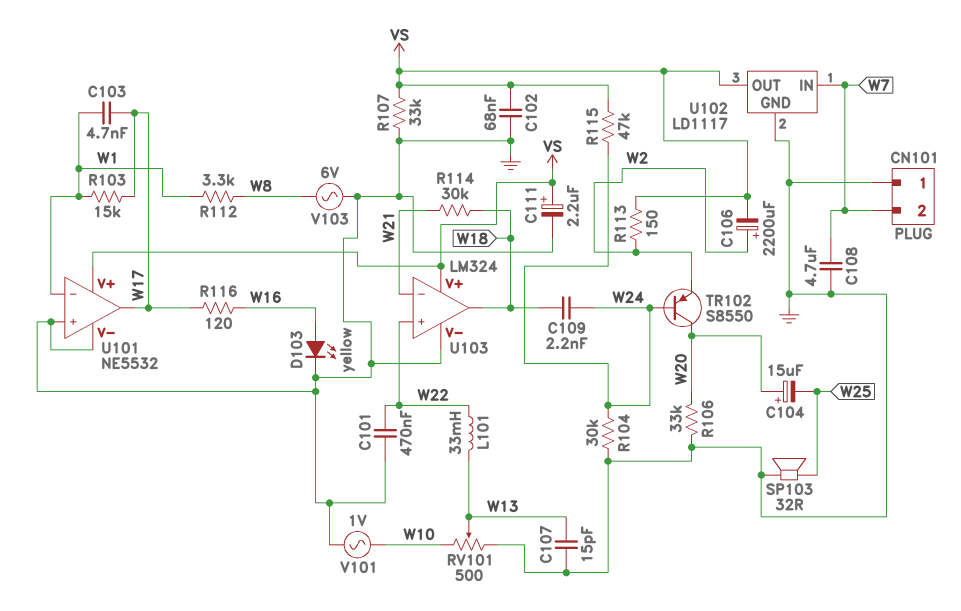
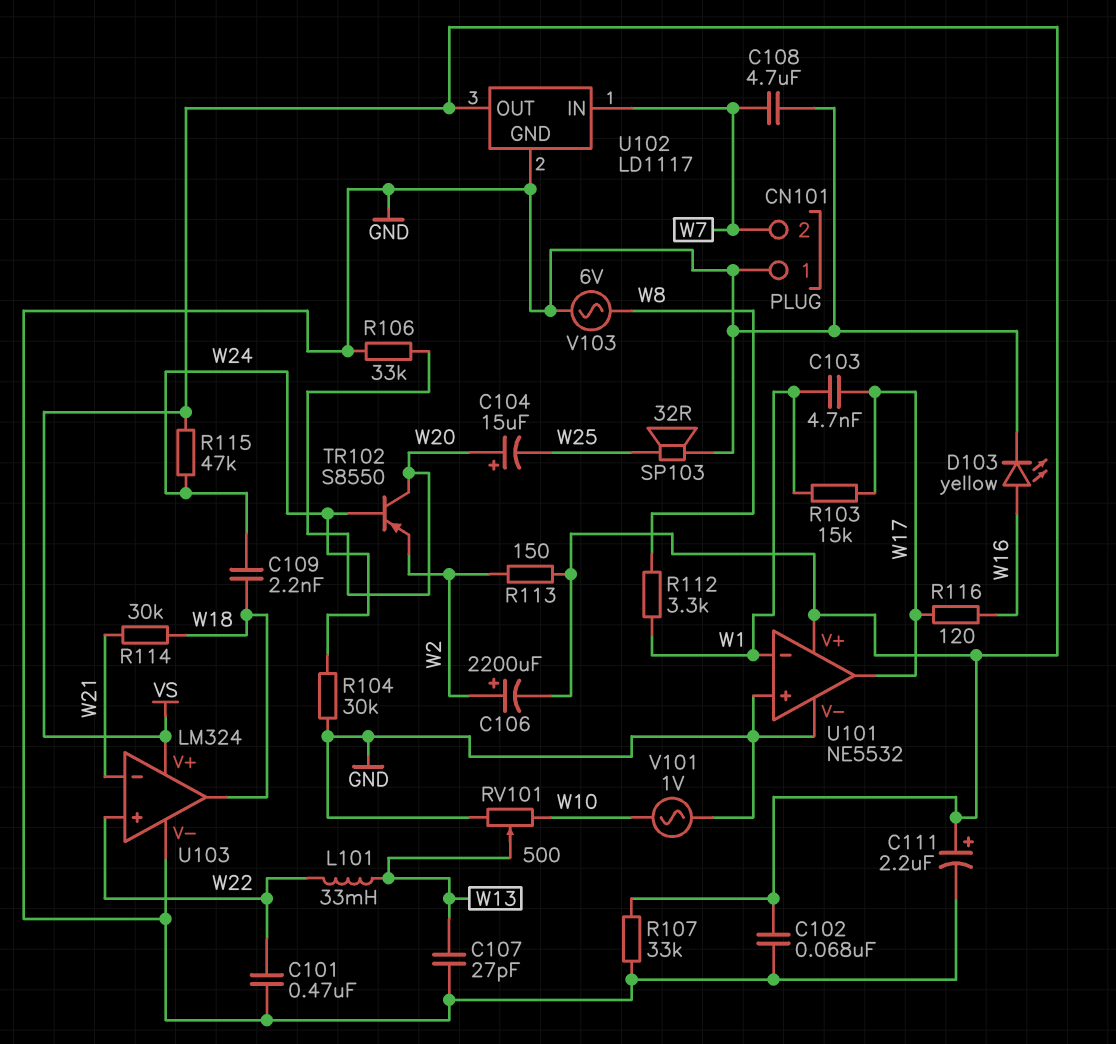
C107: 15pF (GND, W13) -> 27pF (GND, W13)

